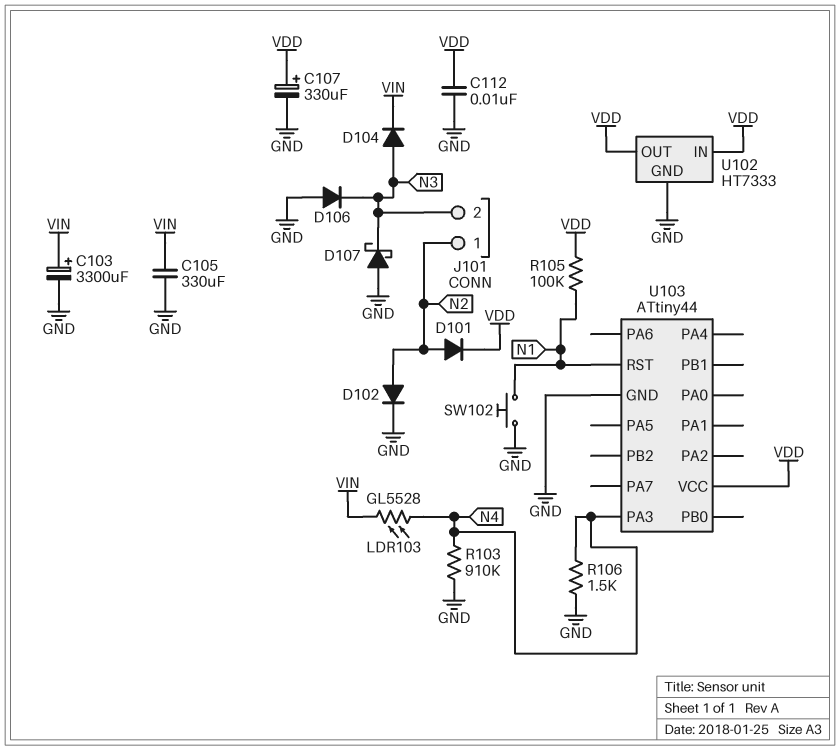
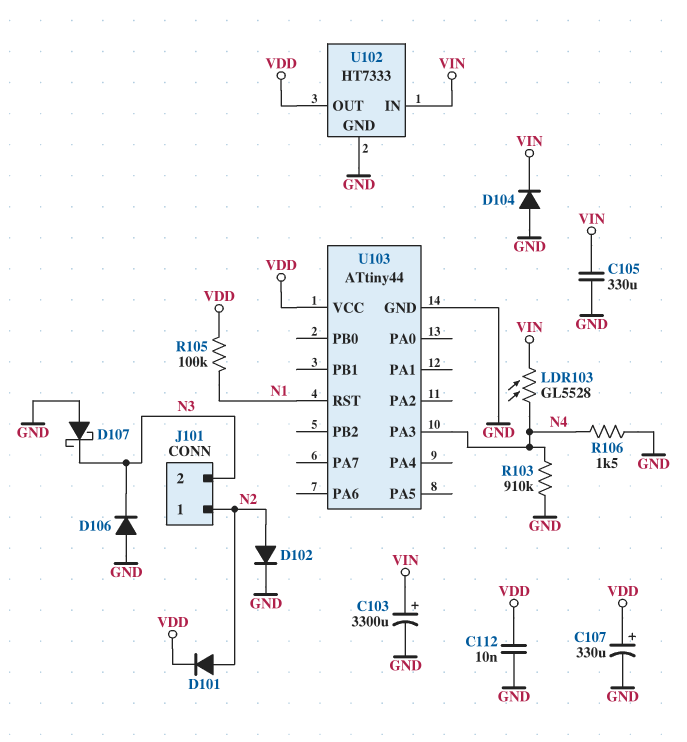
D104: diode (A N3, K VIN) -> diode (A GND, K VIN)
SW102: button (GND, N1) -> none
U102 pin IN: VDD -> VIN

